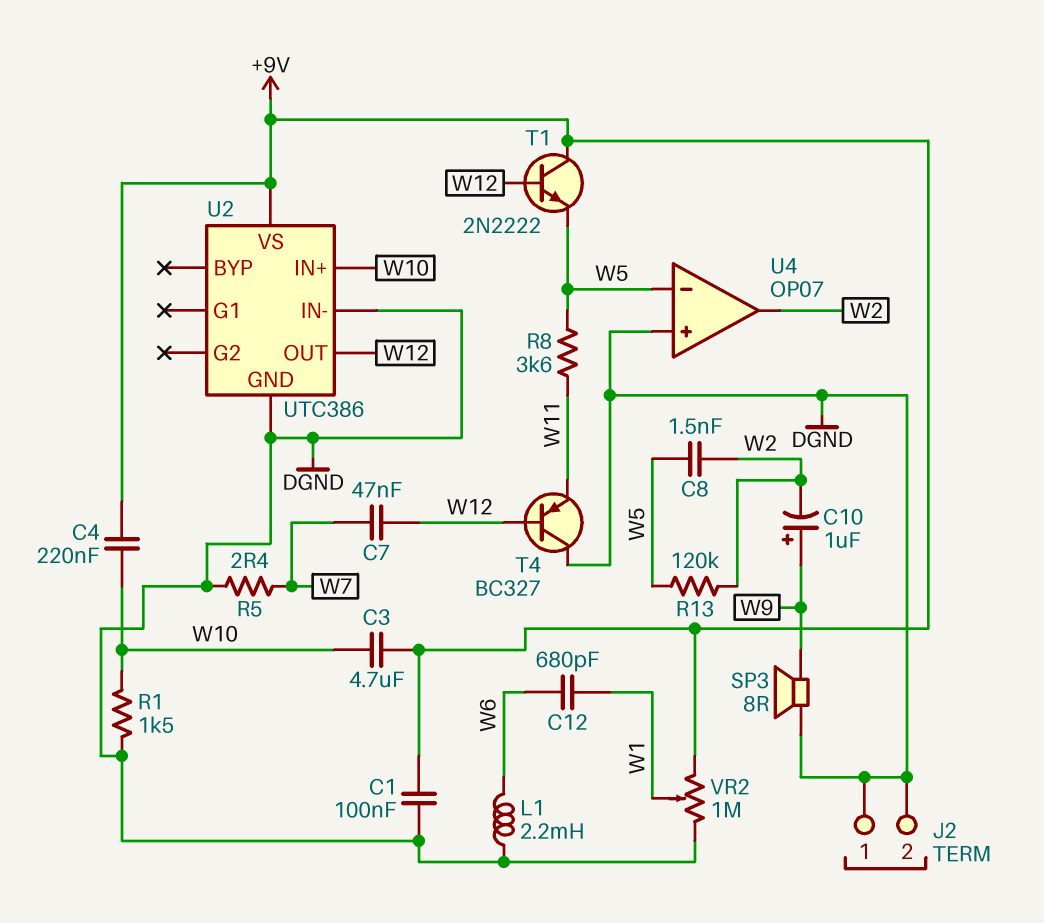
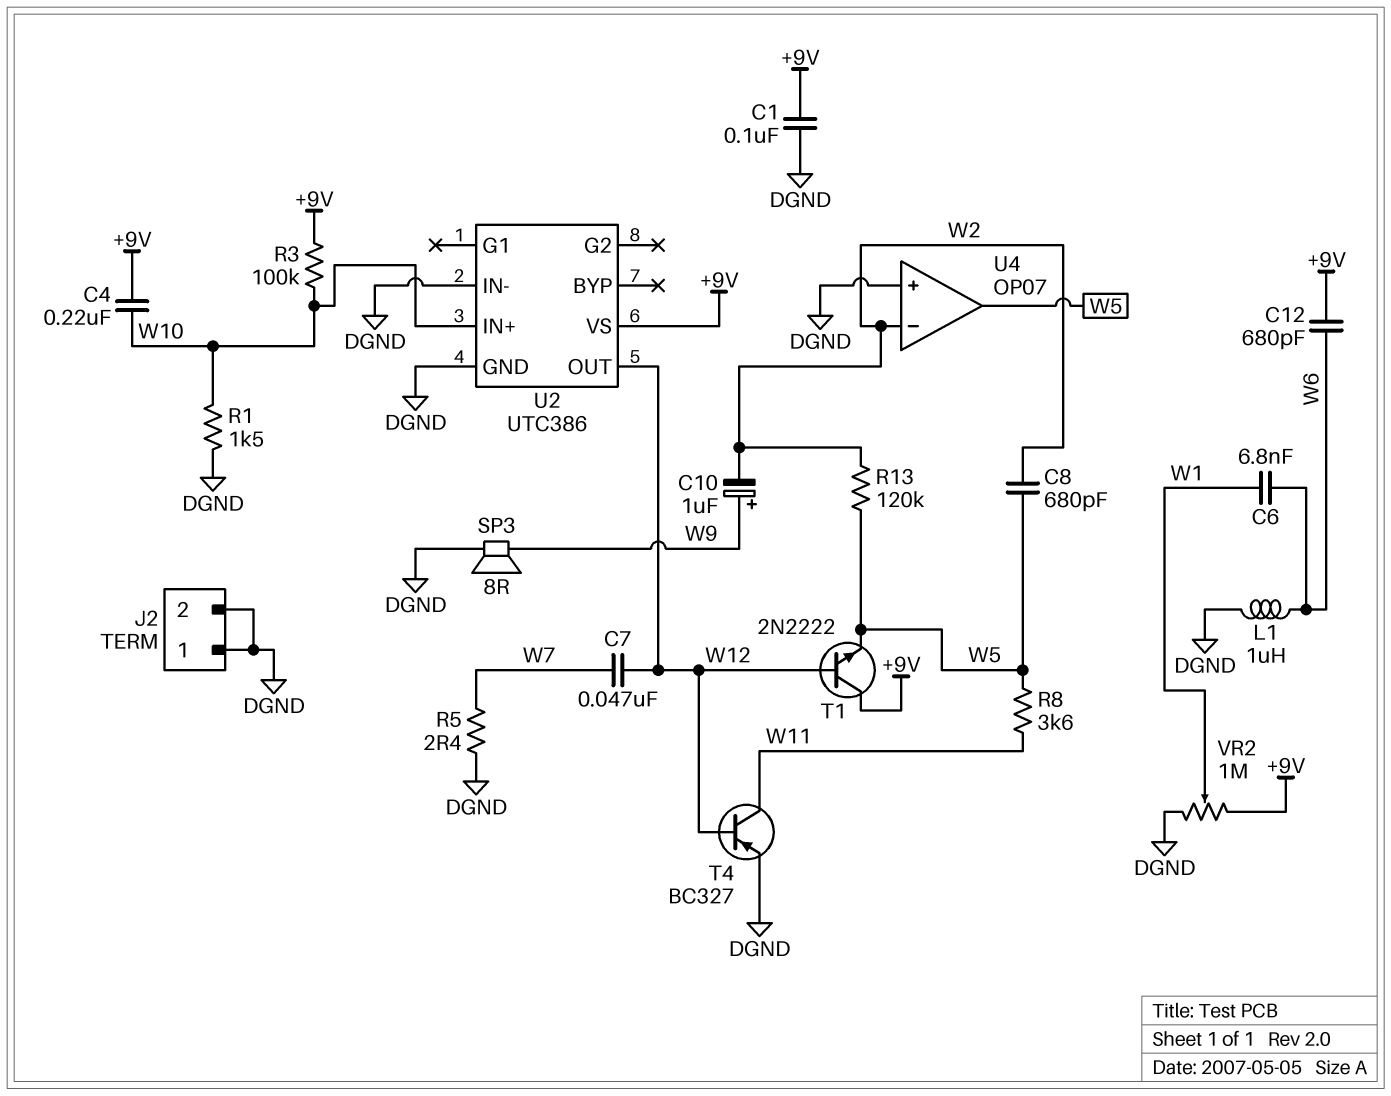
C3: 4.7uF (+9V, W10) -> none
C6: none -> 6.8nF (W1, W6)
C8: 1.5nF (W2, W5) -> 680pF (W2, W5)
C12: 680pF (W1, W6) -> 680pF (+9V, W6)
L1: 2.2mH (DGND, W6) -> 1uH (DGND, W6)
R3: none -> 100k (+9V, W10)
T4: PNP BC327 (B W12, C DGND, E W11) -> PNP BC327 (B W12, C W11, E DGND)
U4 pin in-: W5 -> W2
U4 pin out: W2 -> W5

